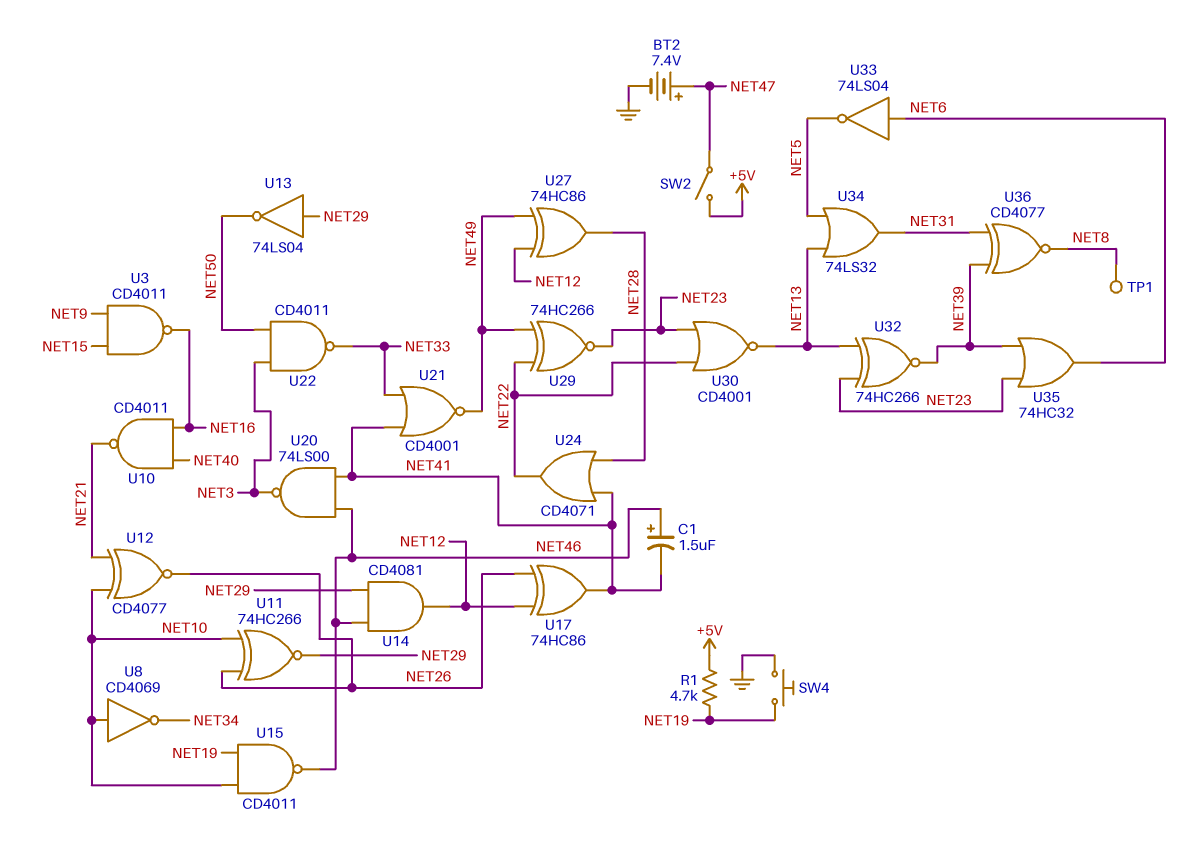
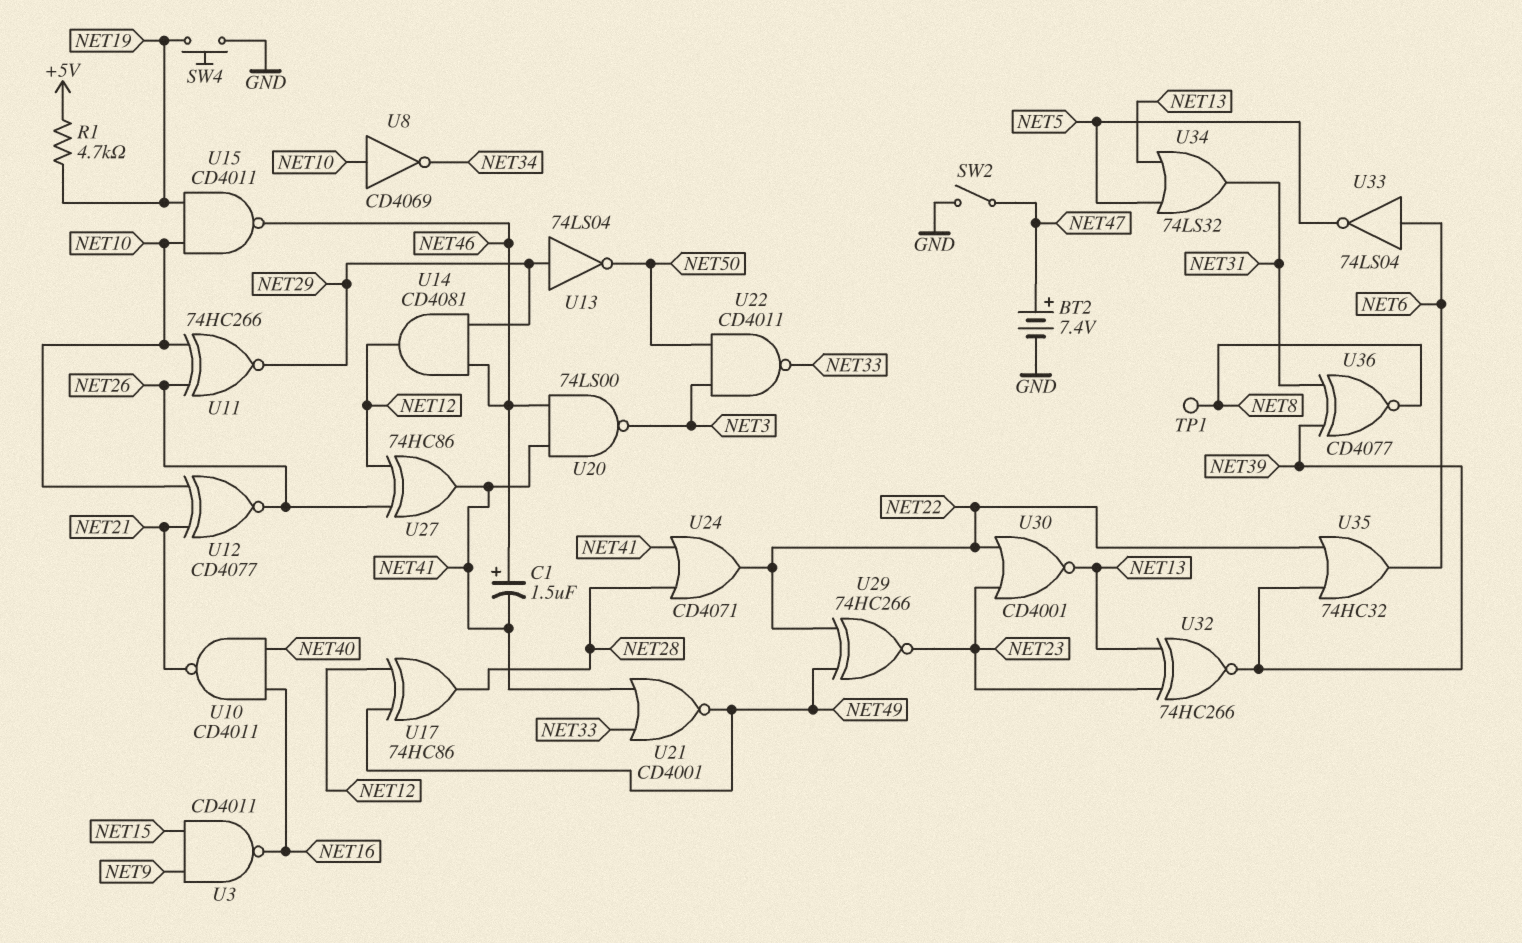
SW2: switch (+5V, NET47) -> switch (GND, NET47)
U17: XOR 74HC86 (in NET12, in NET26, out NET41) -> XOR 74HC86 (in NET12, in NET49, out NET28)
U27: XOR 74HC86 (in NET12, in NET49, out NET28) -> XOR 74HC86 (in NET12, in NET26, out NET41)
U35: OR 74HC32 (in NET23, in NET39, out NET6) -> OR 74HC32 (in NET22, in NET39, out NET6)

